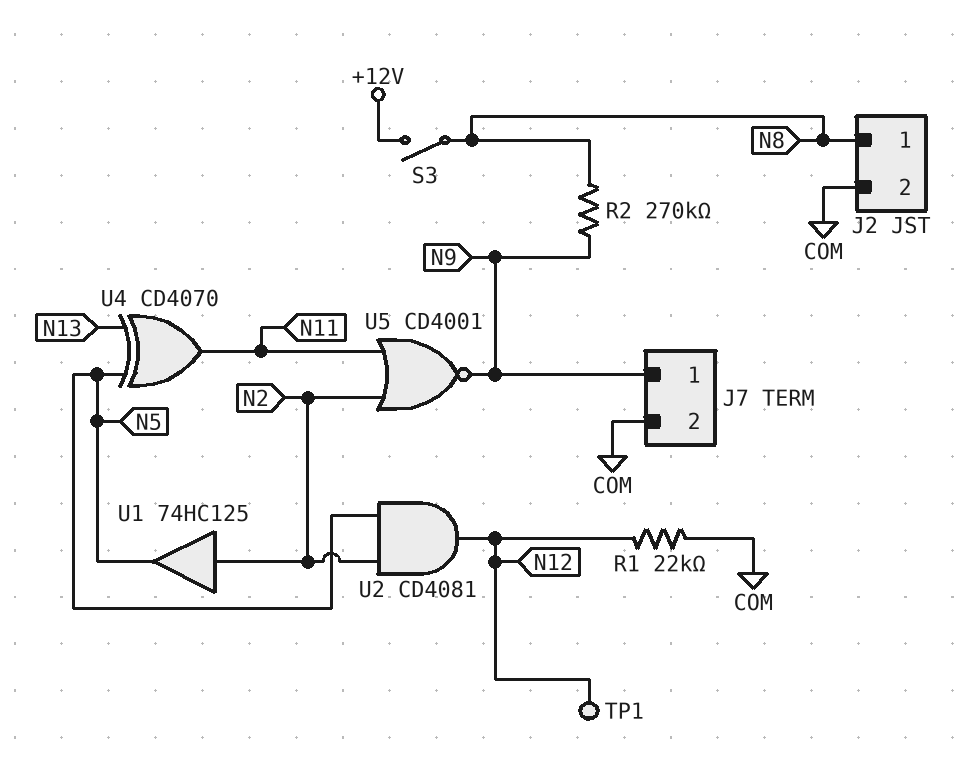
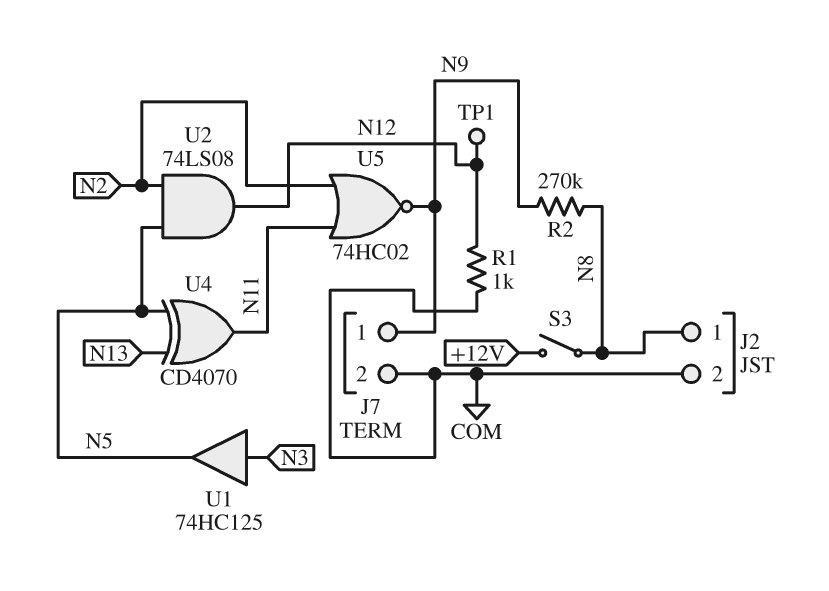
R1: 22k (COM, N12) -> 1k (COM, N12)
U1: buffer 74HC125 (in N2, out N5) -> buffer 74HC125 (in N3, out N5)
U2: AND CD4081 (in N2, in N5, out N12) -> AND 74LS08 (in N2, in N5, out N12)
U5: NOR CD4001 (in N2, in N11, out N9) -> NOR 74HC02 (in N2, in N11, out N9)

